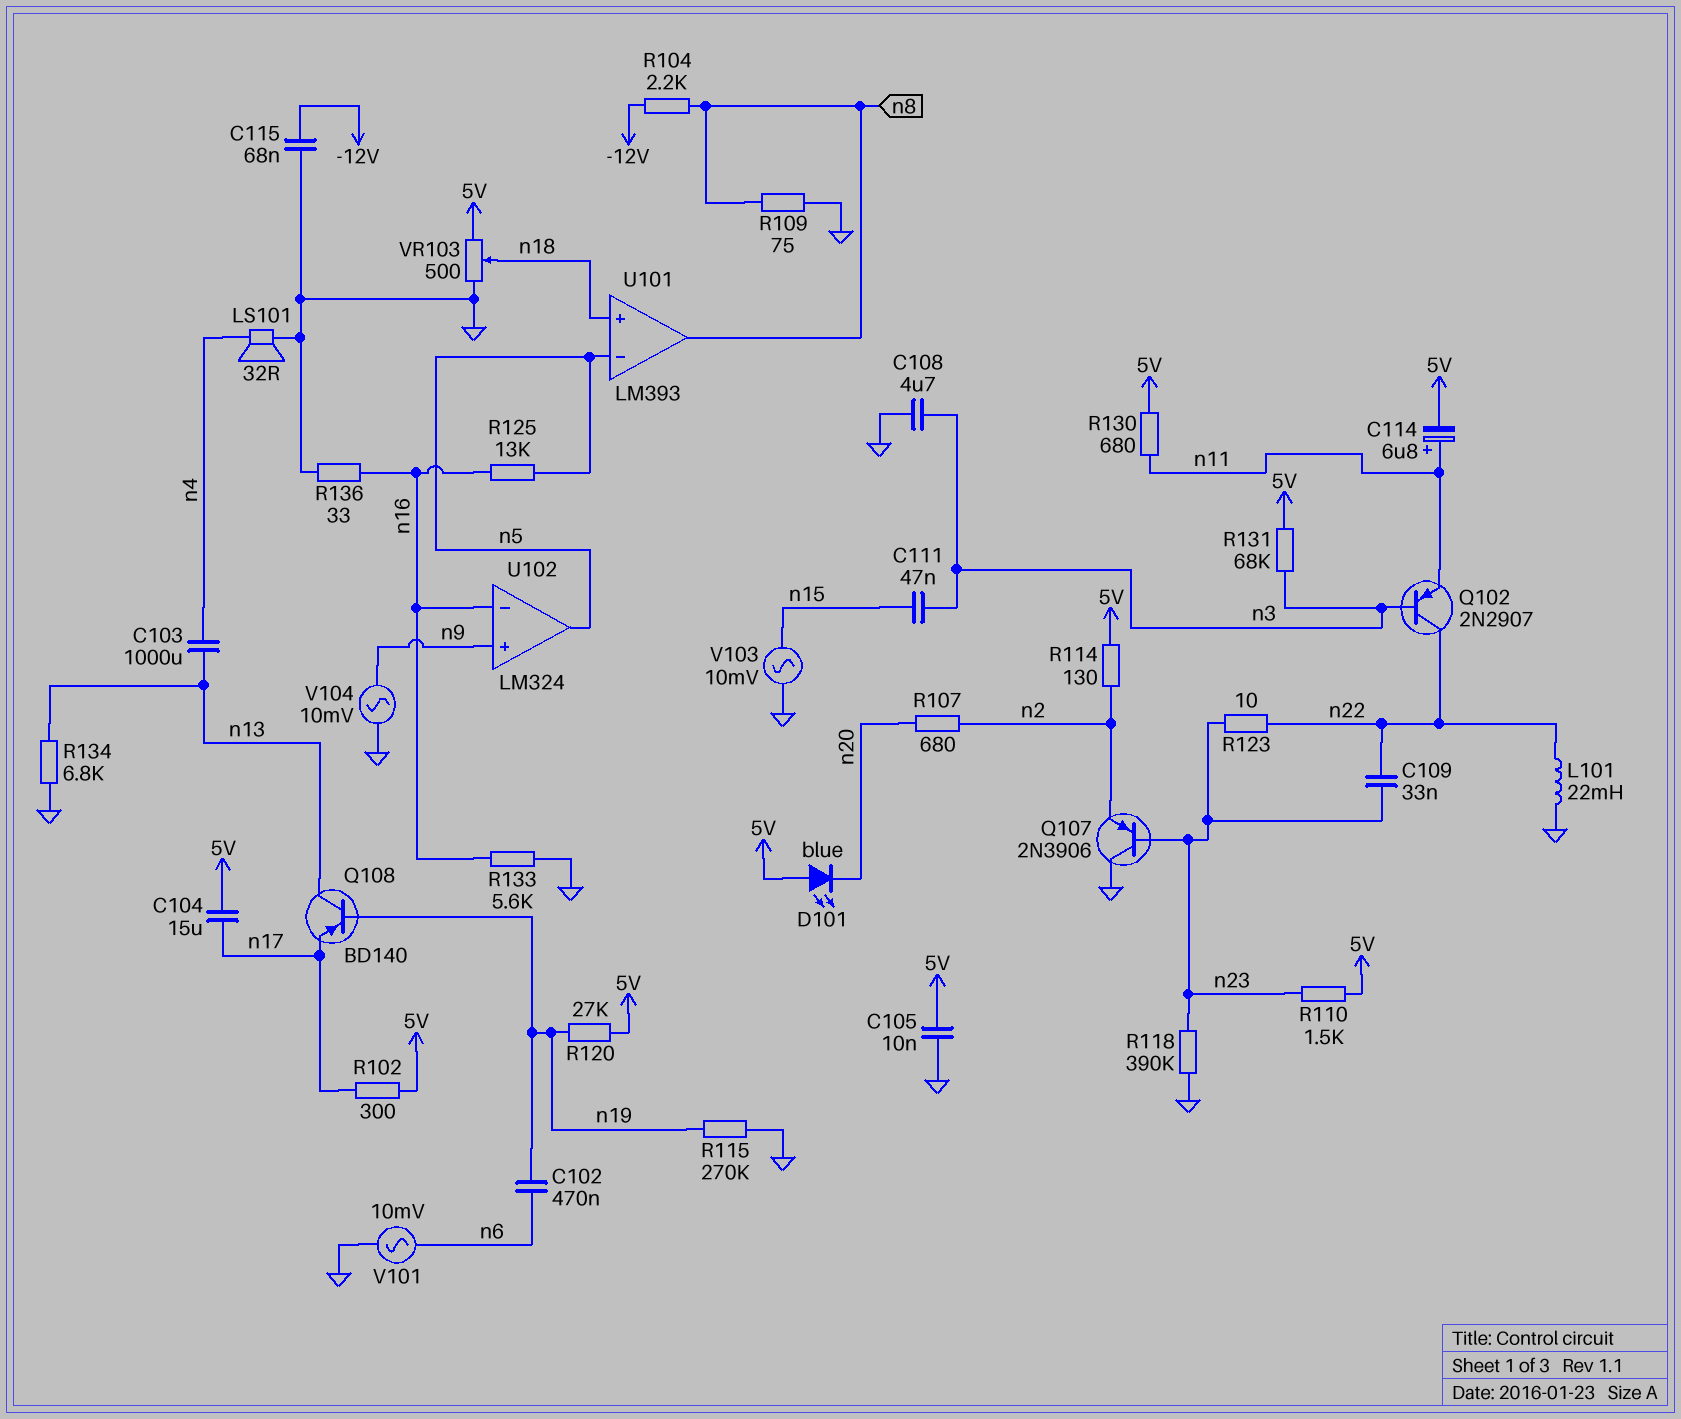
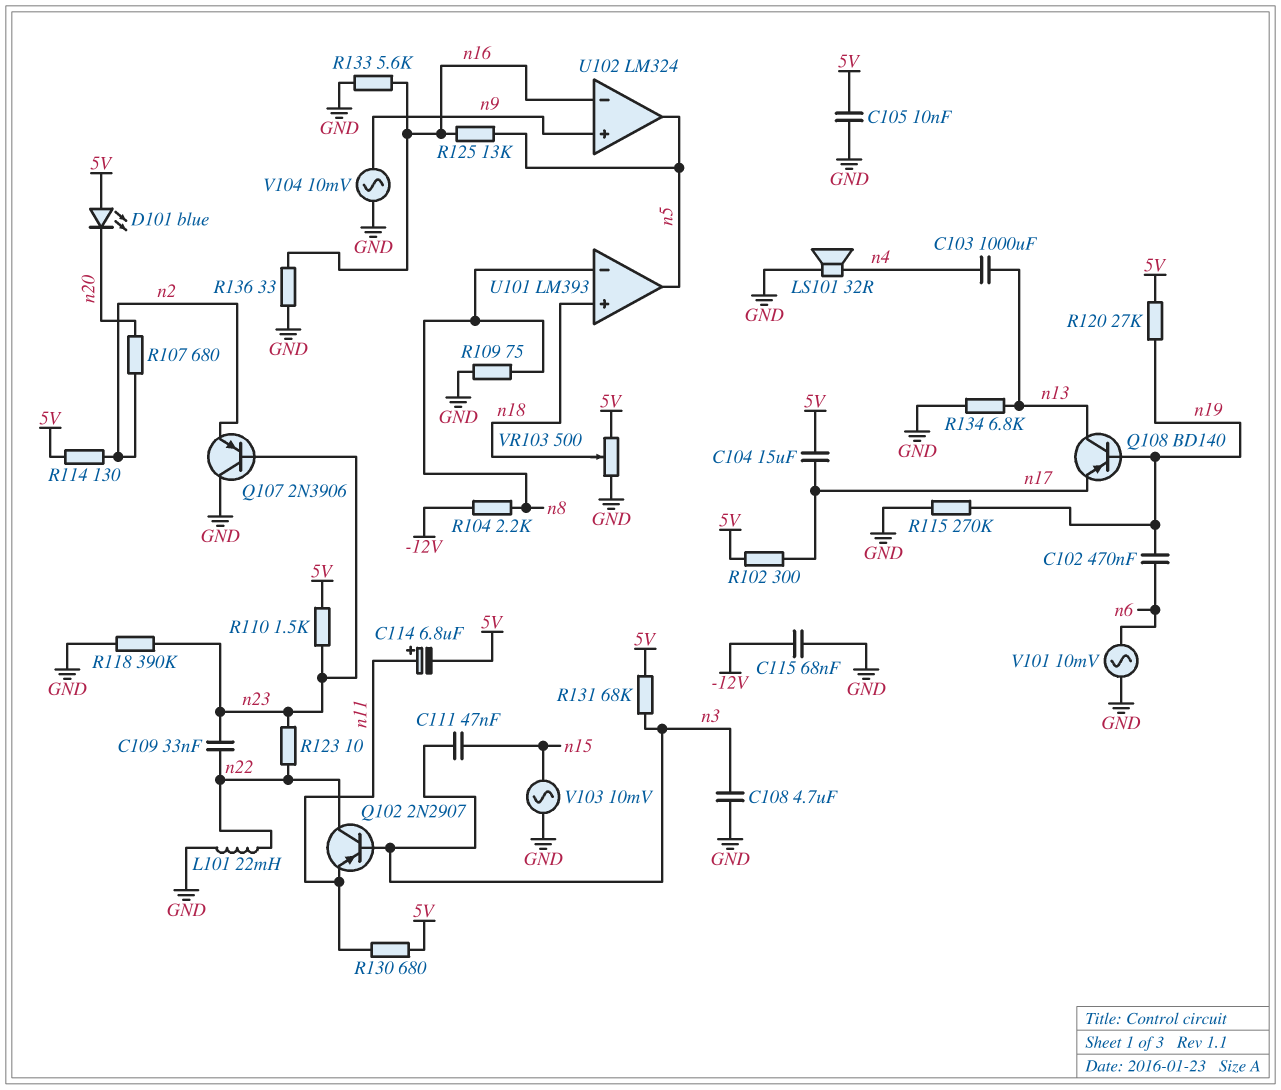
U101 pin in-: n5 -> n8
U101 pin out: n8 -> n5

